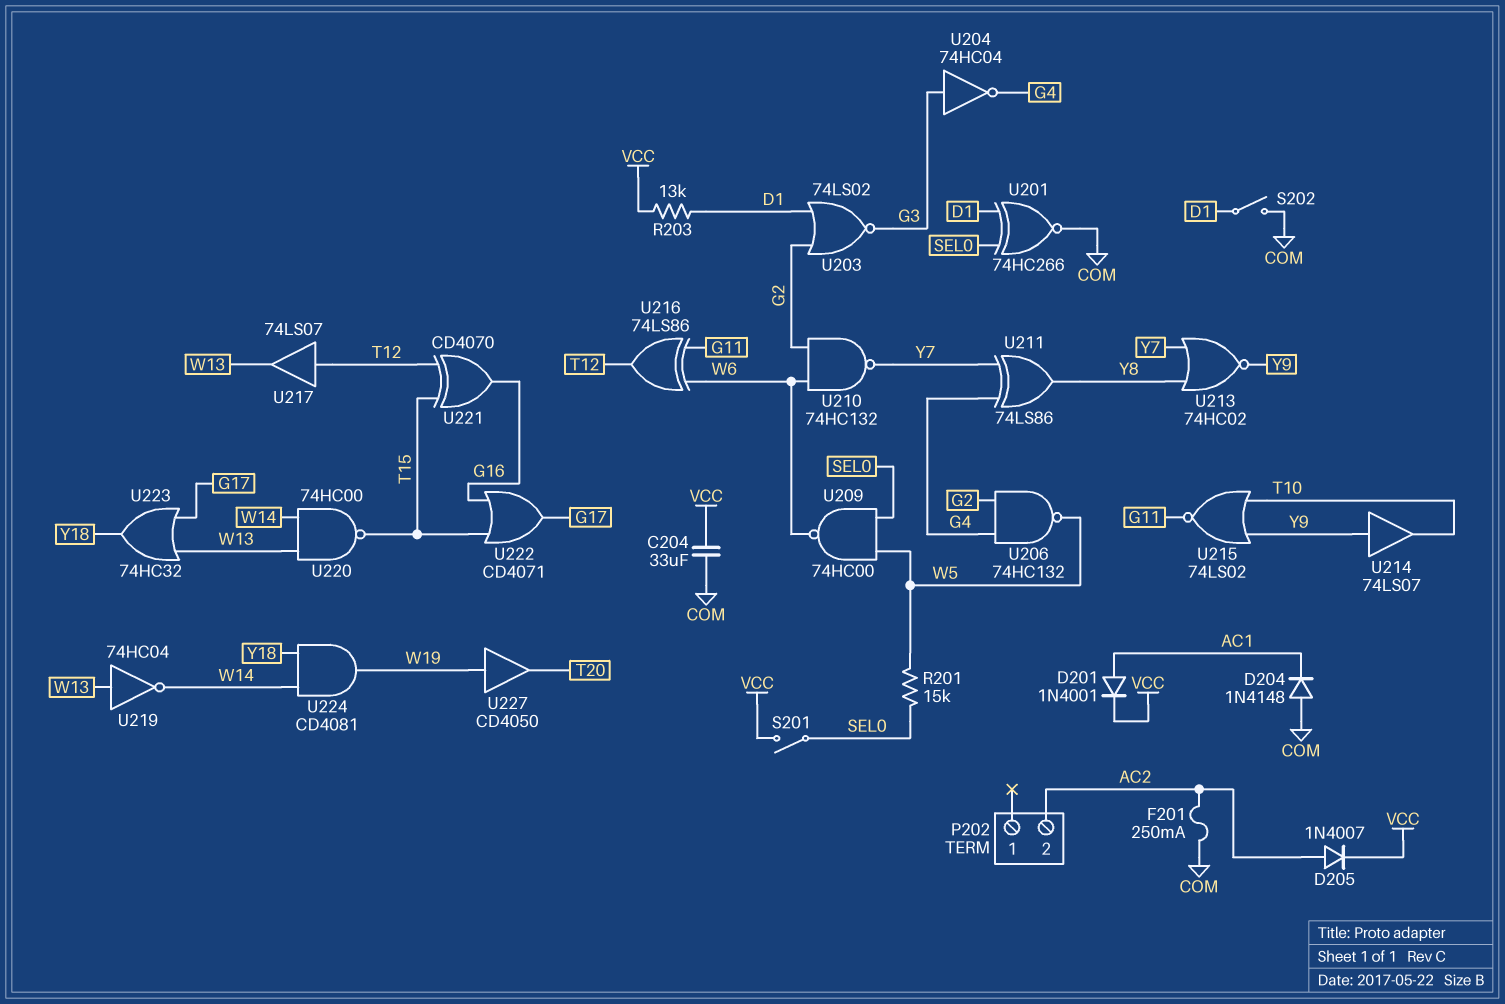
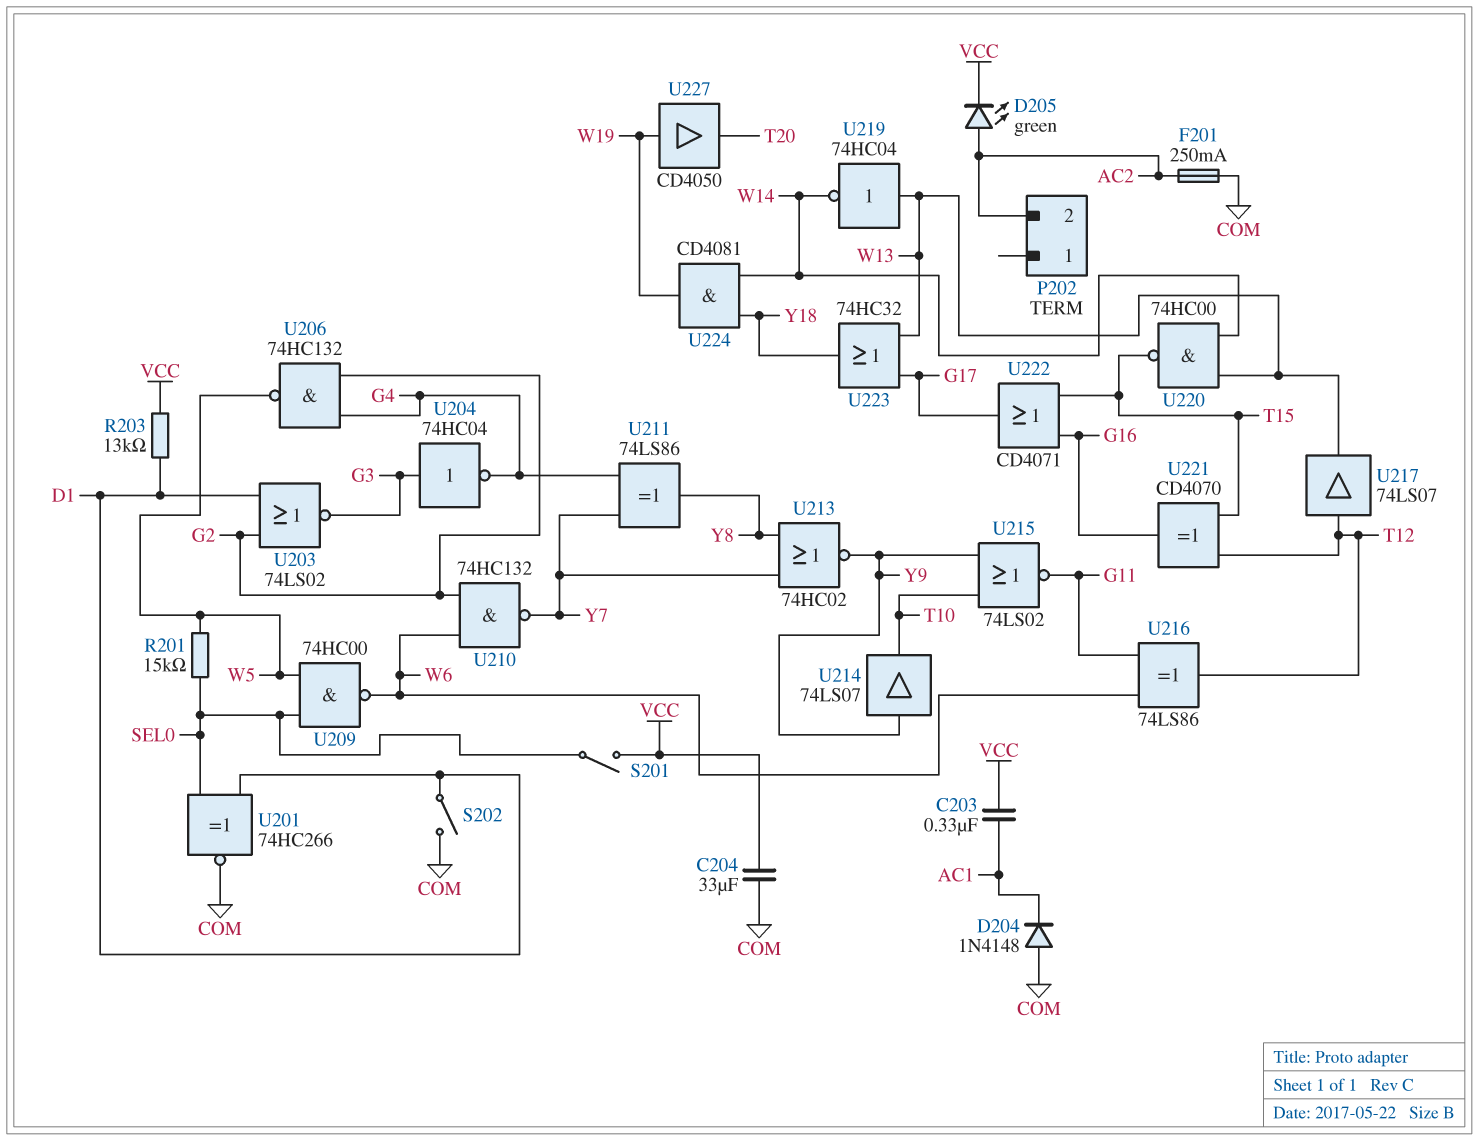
C203: none -> 330nF (AC1, VCC)
D201: diode 1N4001 (A AC1, K VCC) -> none
D205: diode 1N4007 (A AC2, K VCC) -> LED green (A AC2, K VCC)

